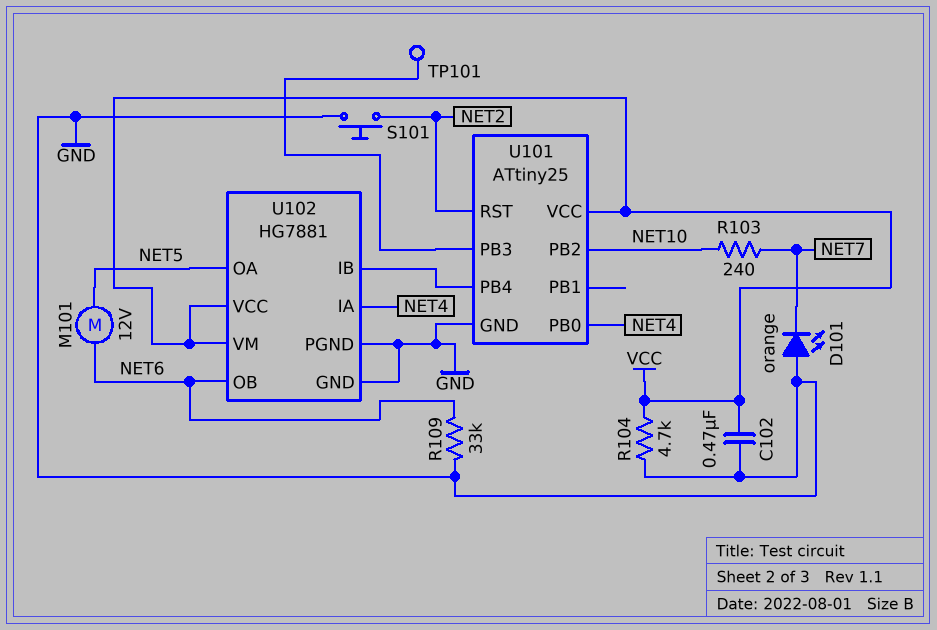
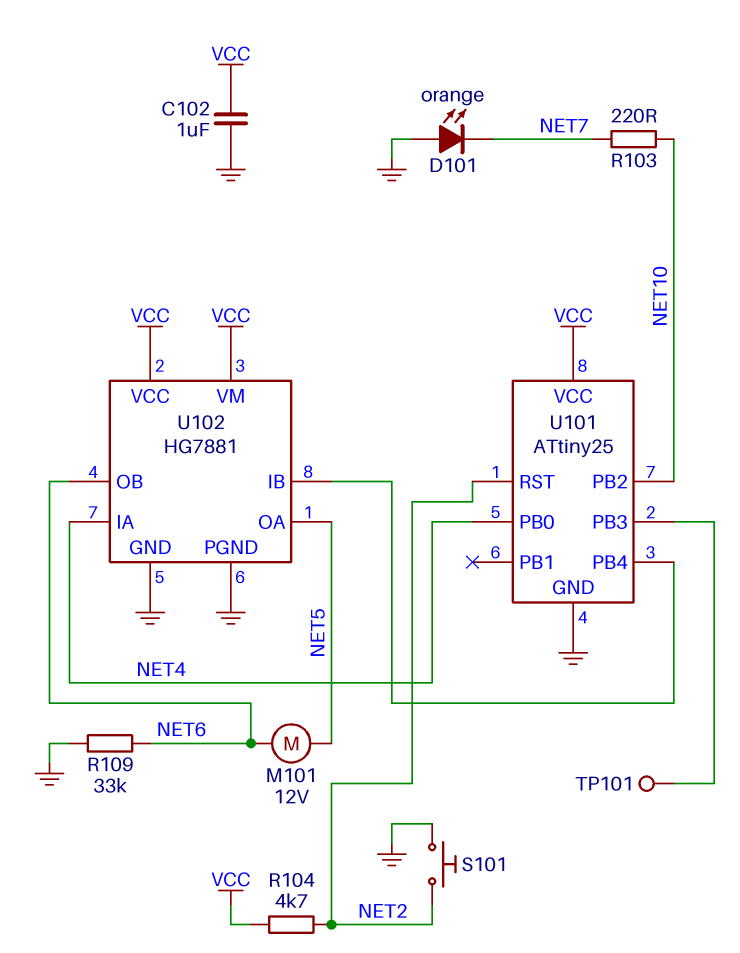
C102: 470nF (GND, VCC) -> 1uF (GND, VCC)
R103: 240 (NET7, NET10) -> 220 (NET7, NET10)
R104: 4.7k (GND, VCC) -> 4.7k (NET2, VCC)

